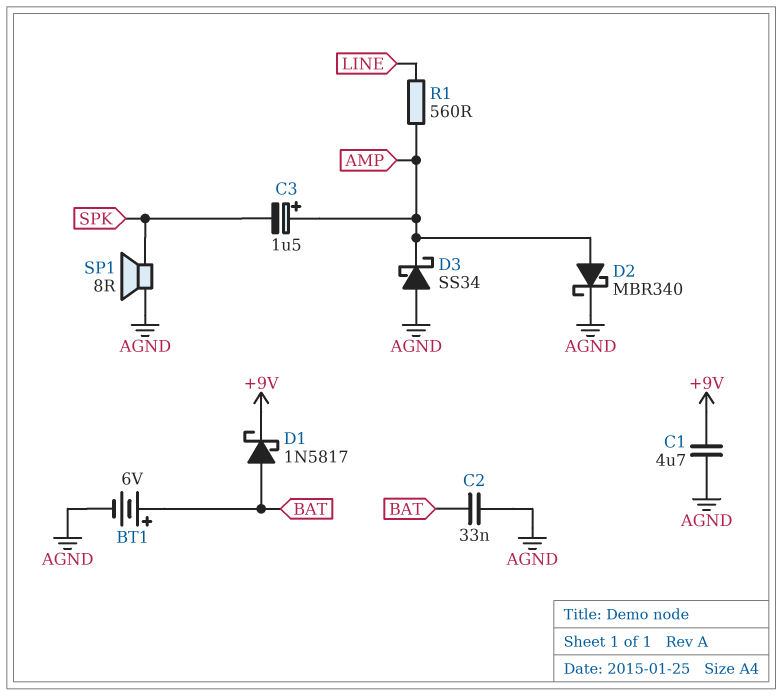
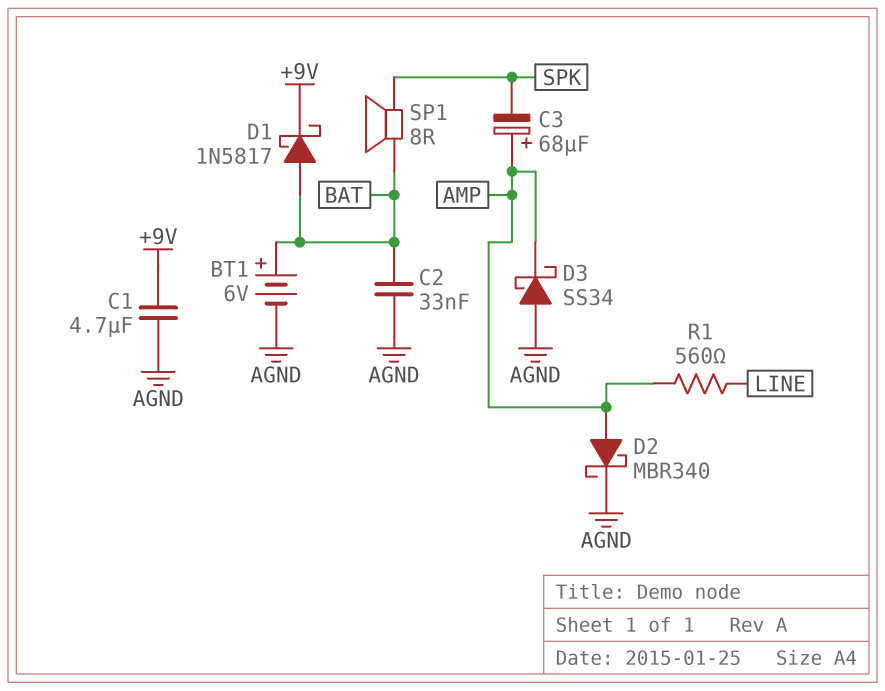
C3: 1.5uF (plus AMP, minus SPK) -> 68uF (plus AMP, minus SPK)
SP1: speaker 8R (AGND, SPK) -> speaker 8R (BAT, SPK)

